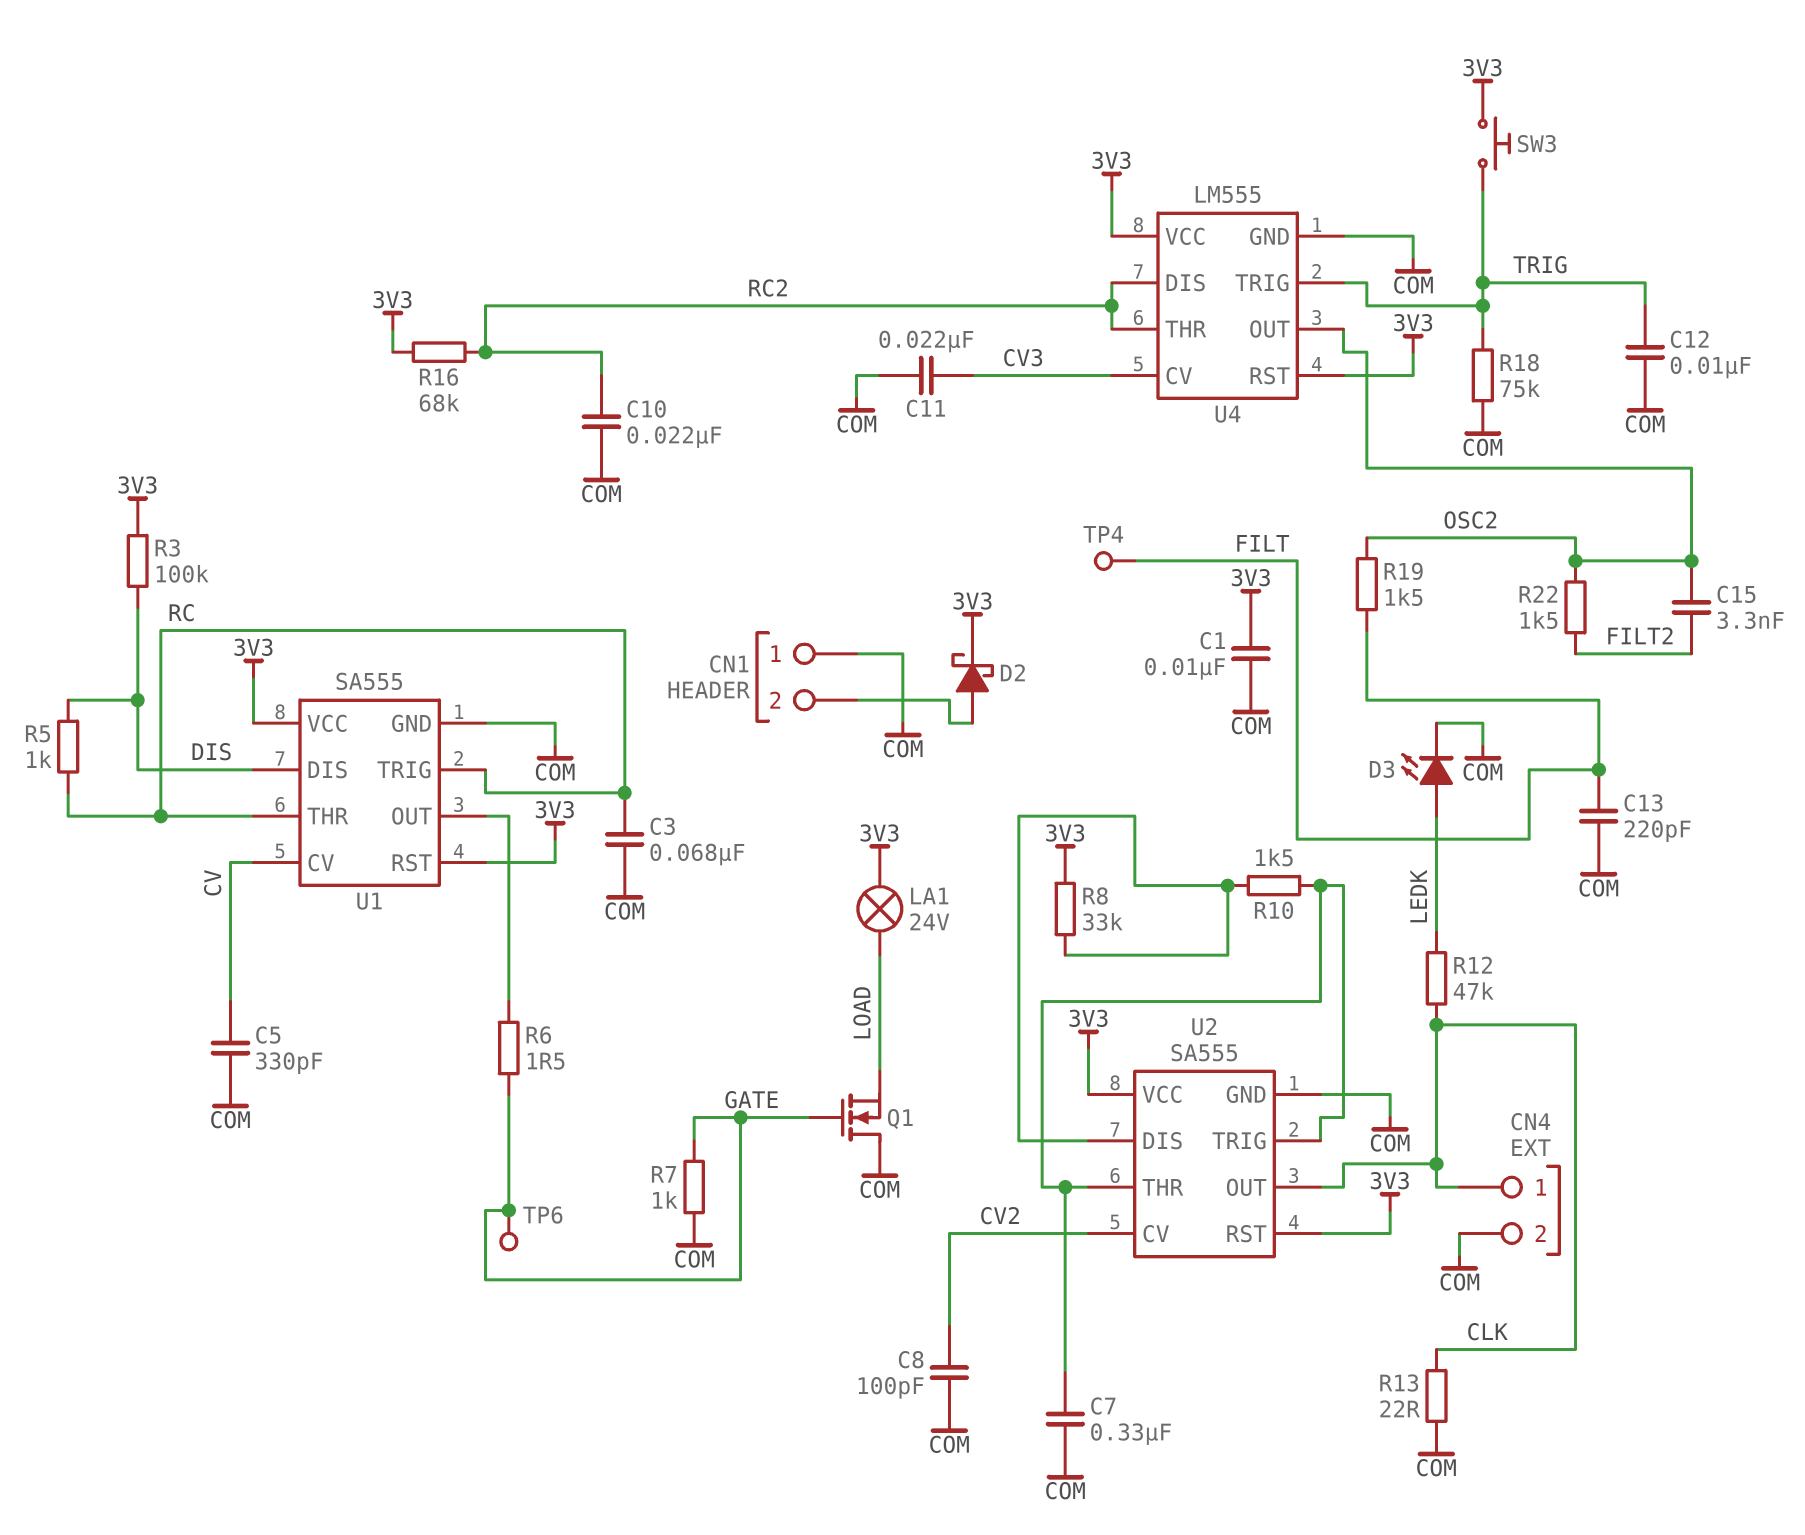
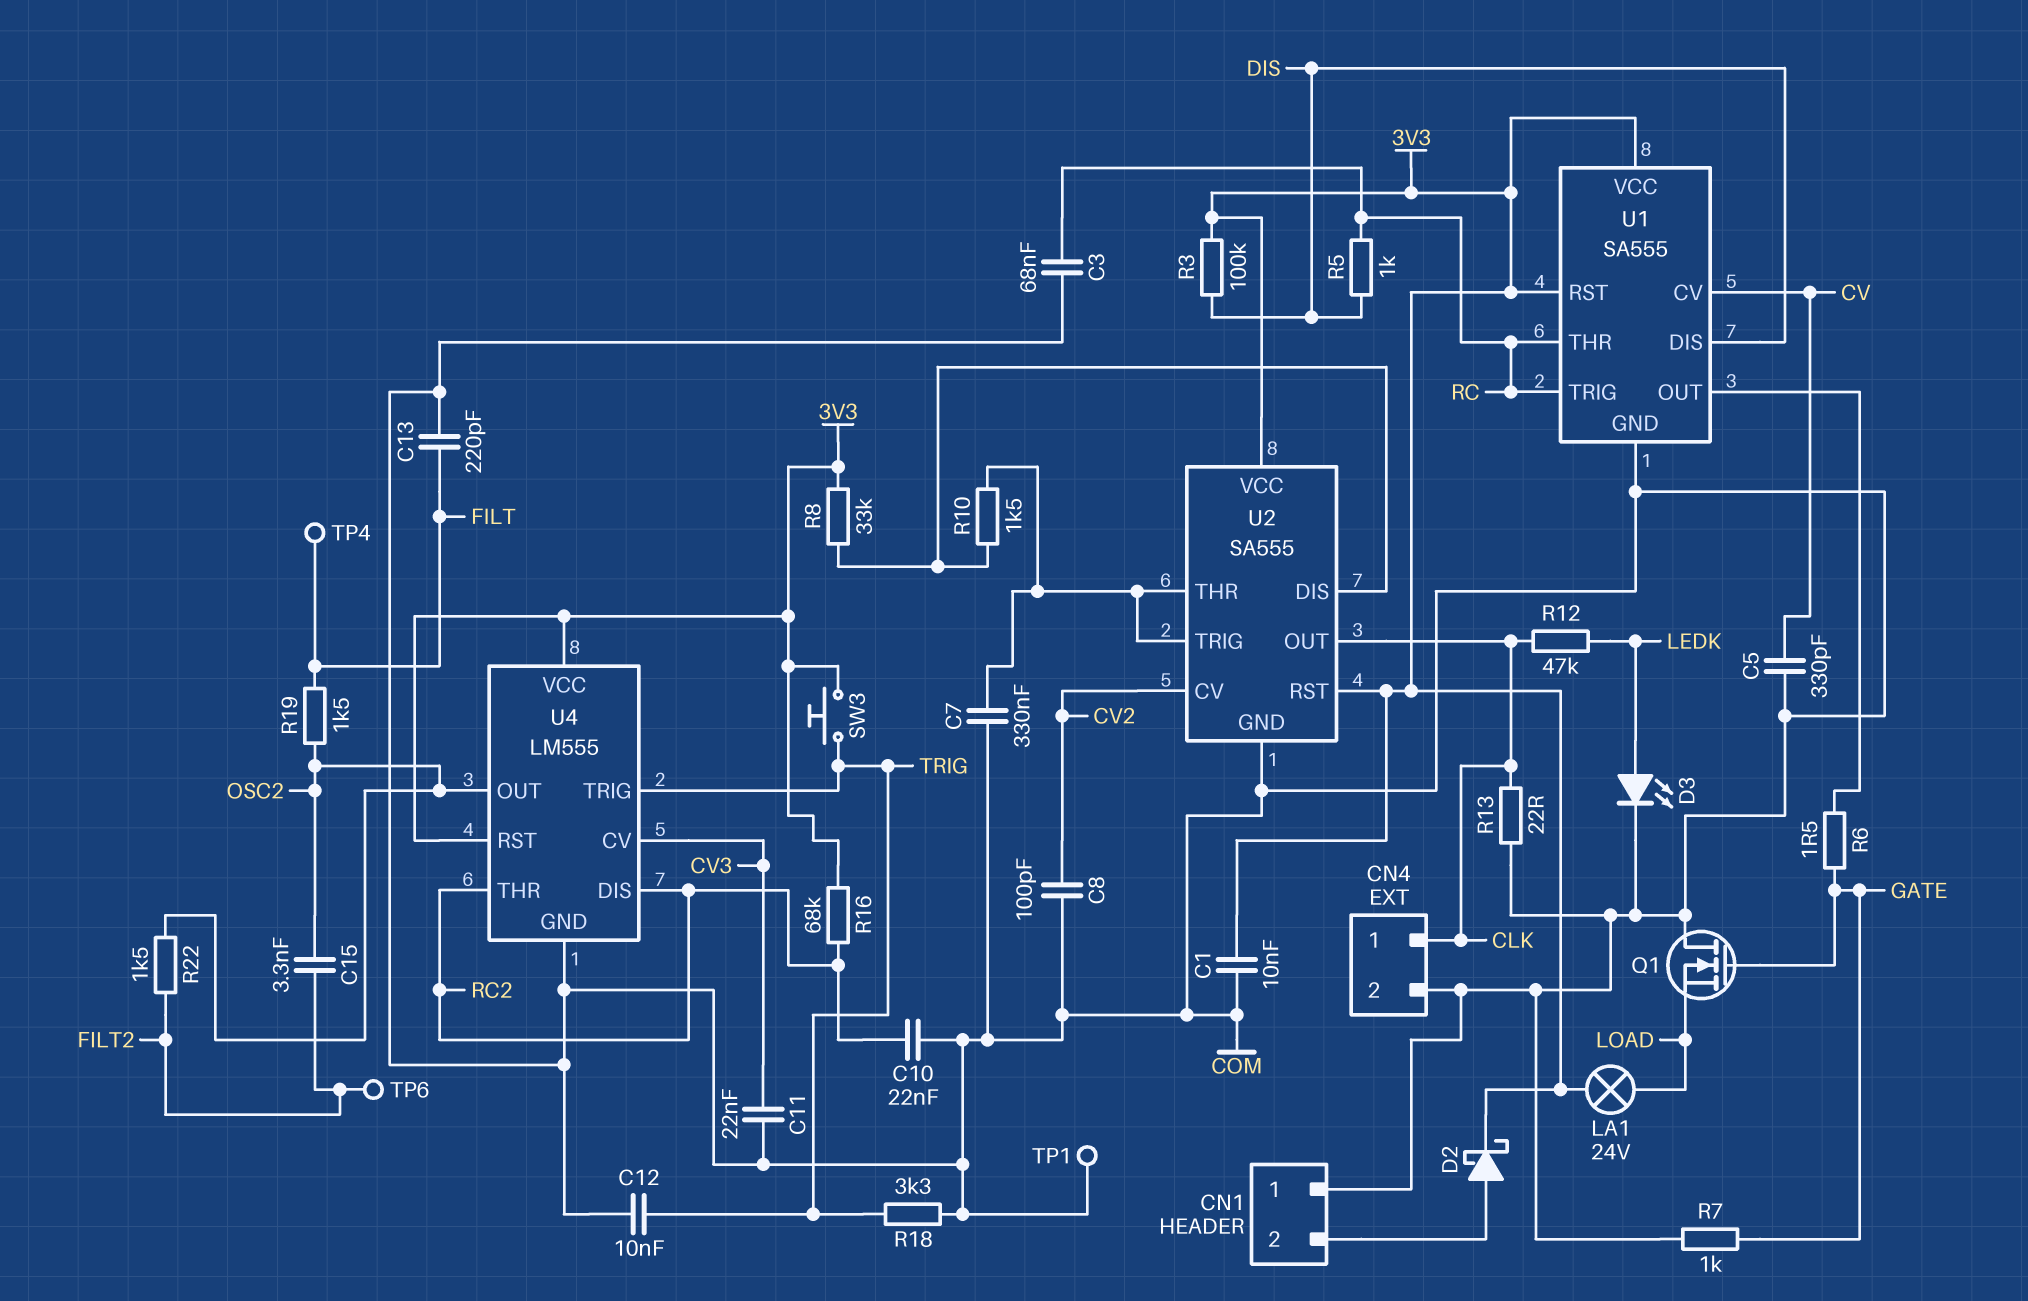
R18: 75k (COM, TRIG) -> 3.3k (COM, TRIG)
TP1: none -> test point (COM)
TP6: test point (GATE) -> test point (FILT2)

